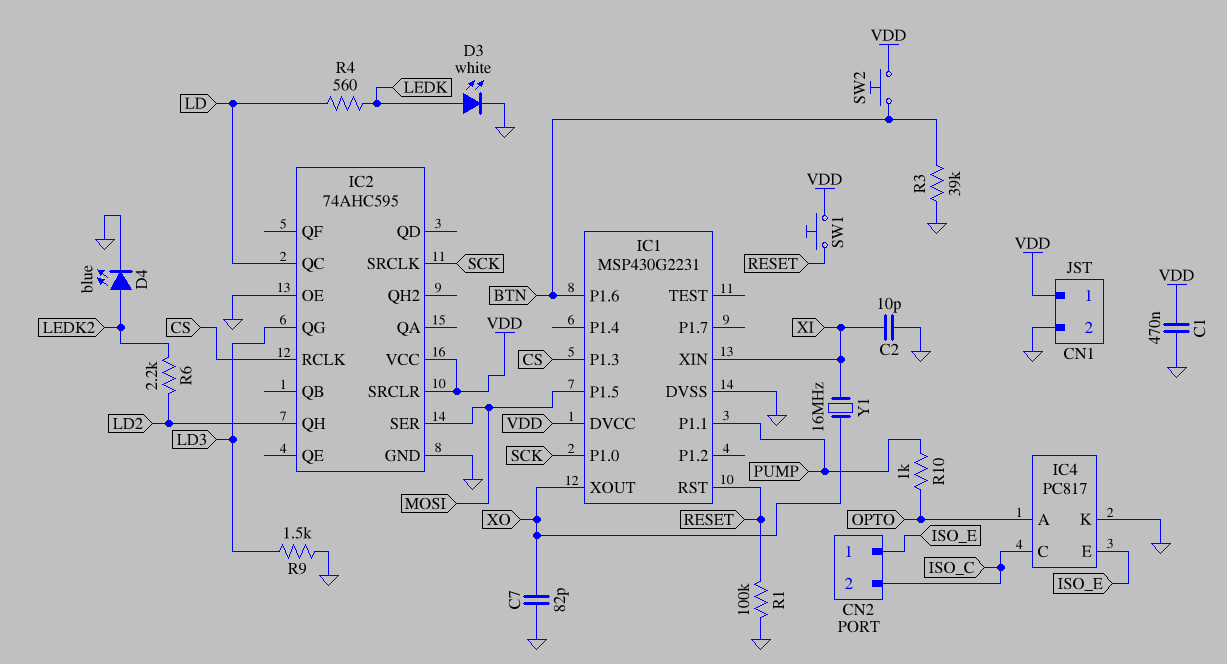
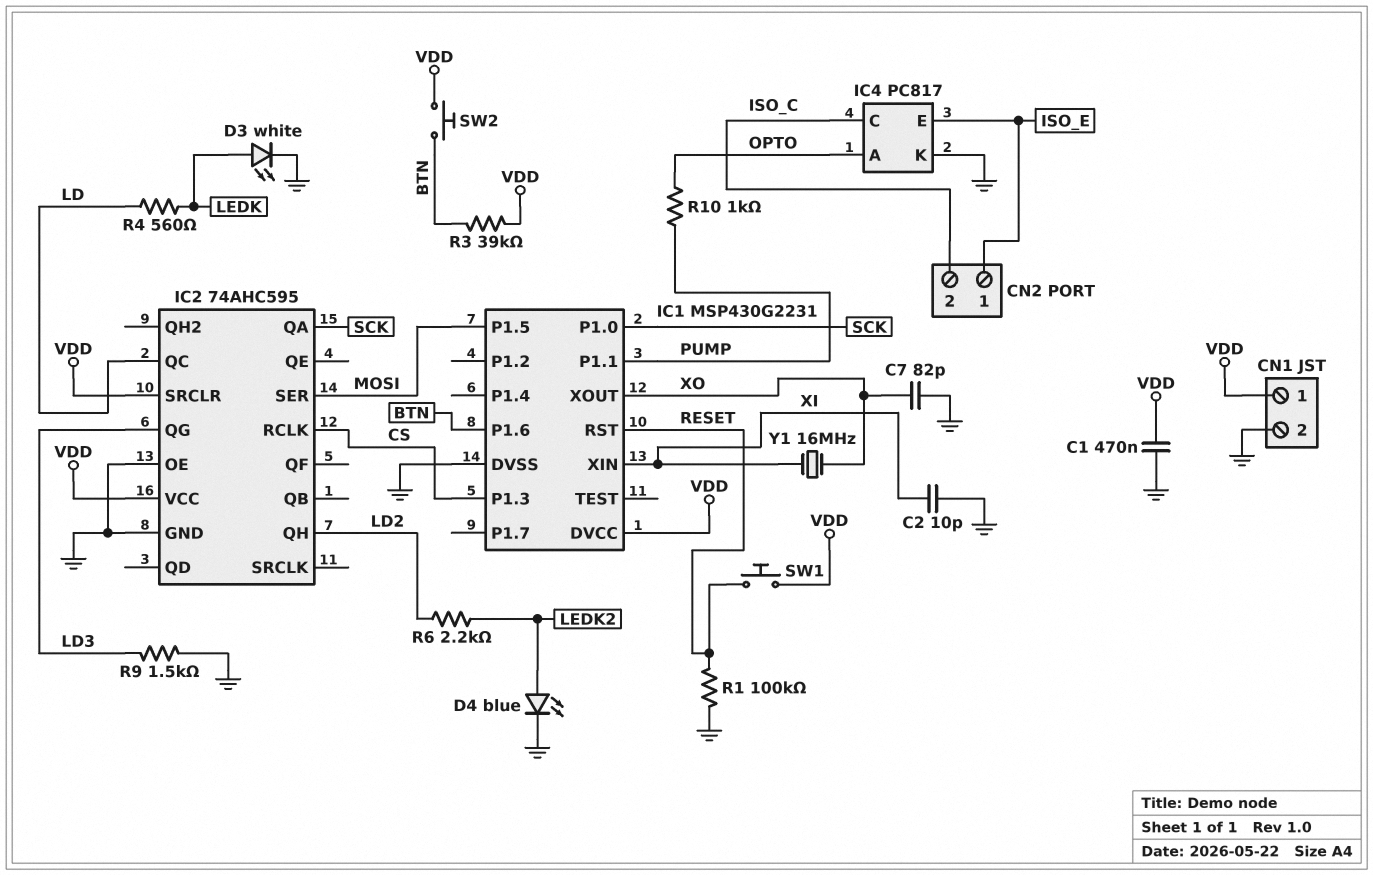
IC2 pin QA: none -> SCK
IC2 pin SRCLK: SCK -> none
R3: 39k (BTN, GND) -> 39k (BTN, VDD)

